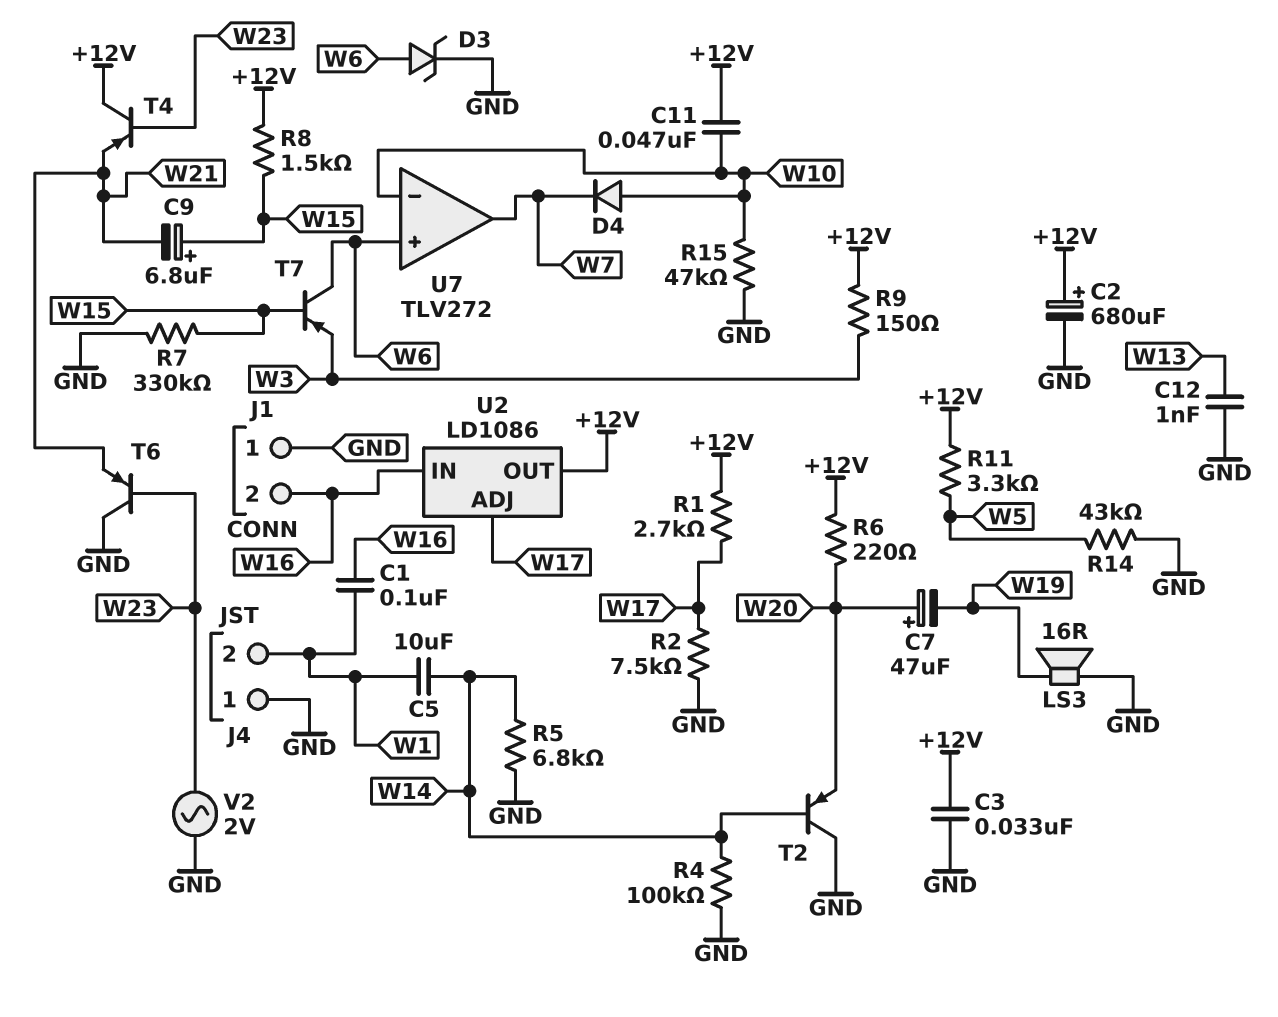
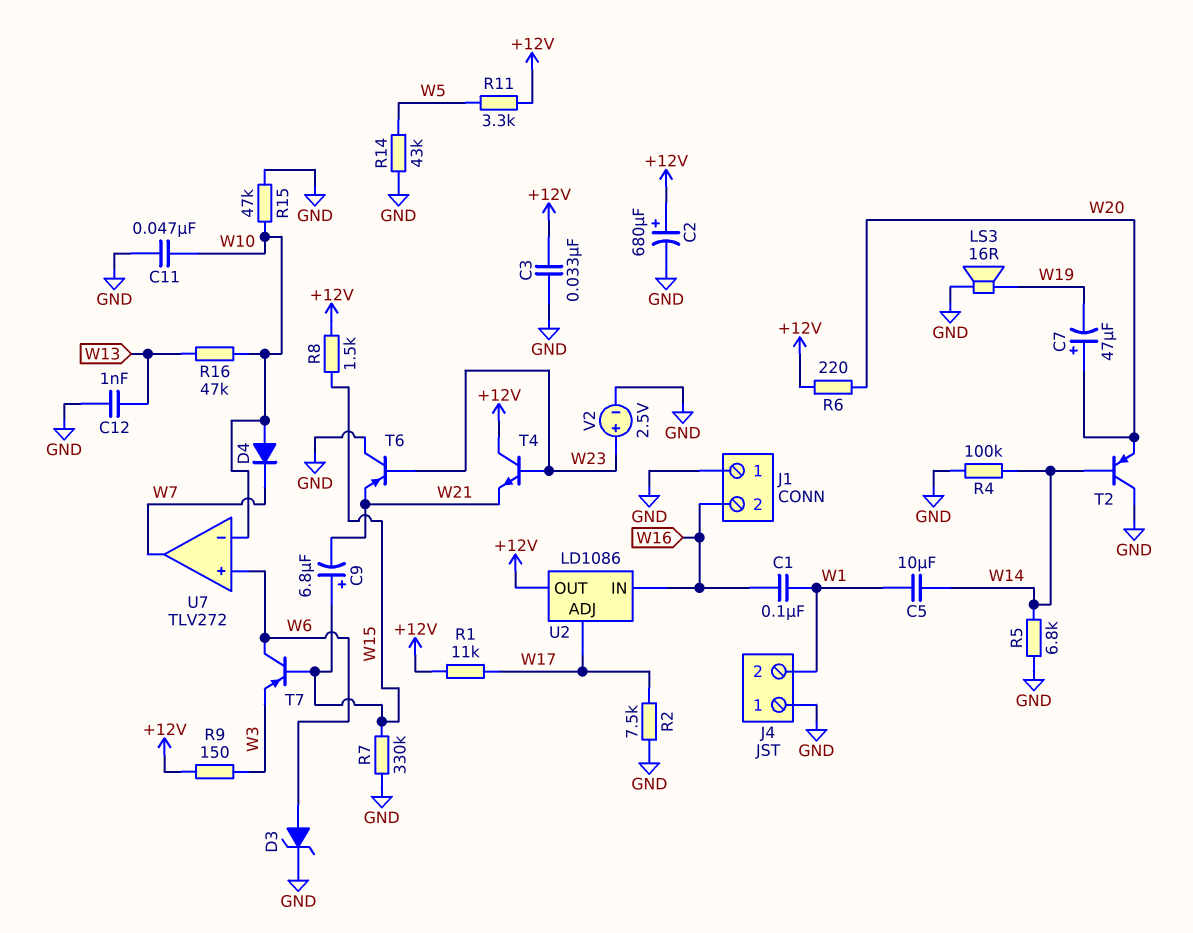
C11: 47nF (+12V, W10) -> 47nF (GND, W10)
R1: 2.7k (+12V, W17) -> 11k (+12V, W17)
R16: none -> 47k (W10, W13)
T4: PNP (B W23, C +12V, E W21) -> NPN (B W23, C +12V, E W21)
V2: AC 2V (GND, W23) -> 2.5V (plus W23, minus GND)

